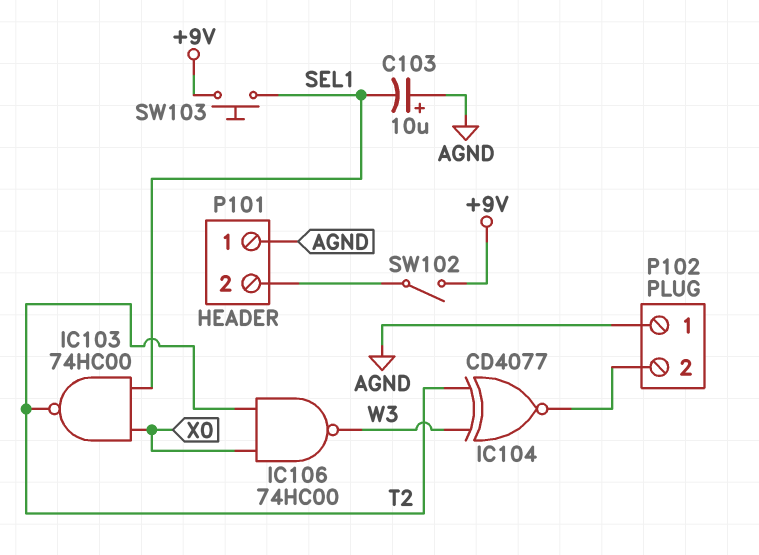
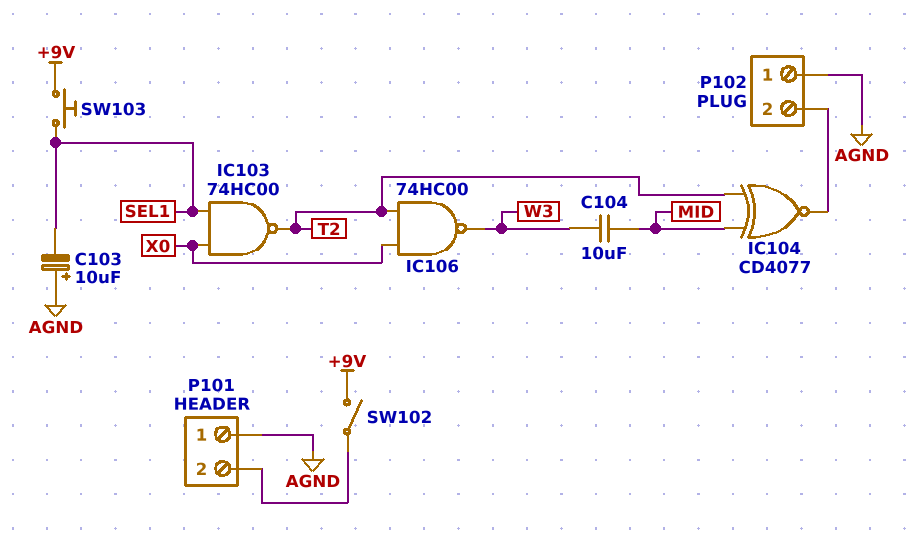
C104: none -> 10uF (MID, W3)
IC104: XNOR CD4077 (in T2, in W3, out P102/2) -> XNOR CD4077 (in MID, in T2, out P102/2)

